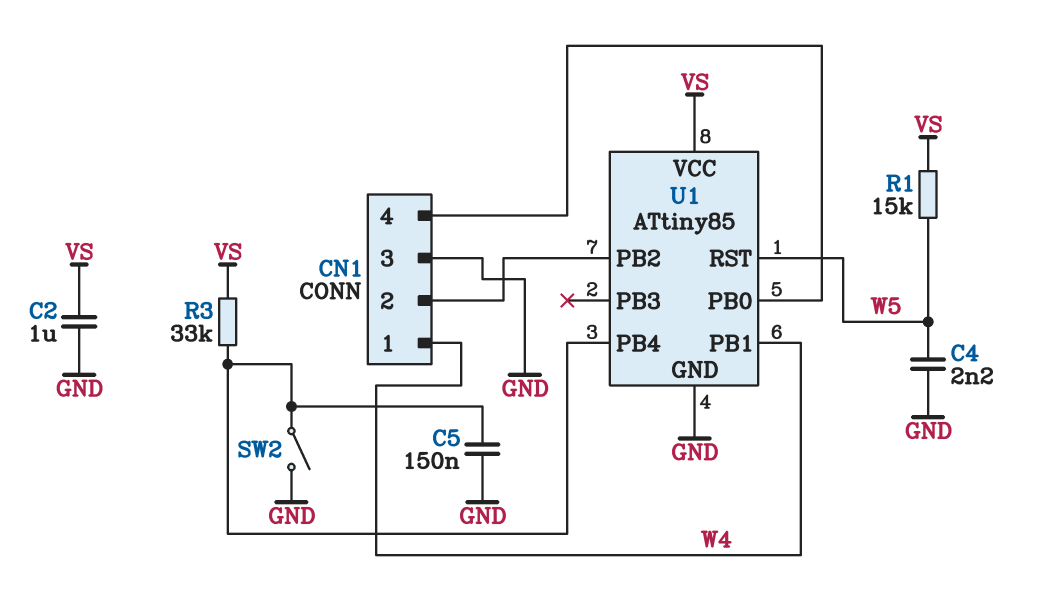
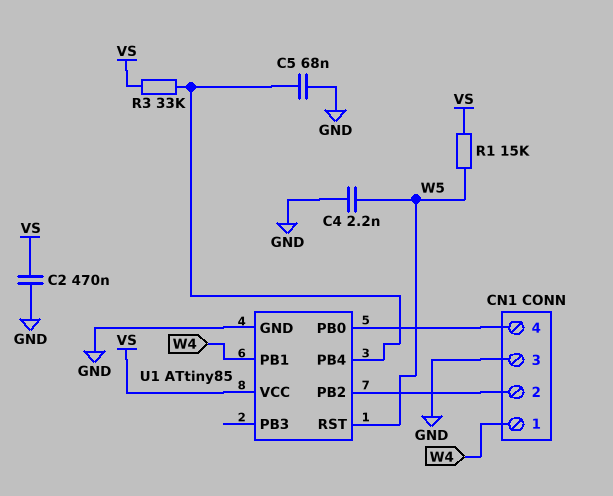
C2: 1uF (GND, VS) -> 470nF (GND, VS)
C5: 150nF (GND, U1/PB4) -> 68nF (GND, U1/PB4)
SW2: switch (GND, U1/PB4) -> none

